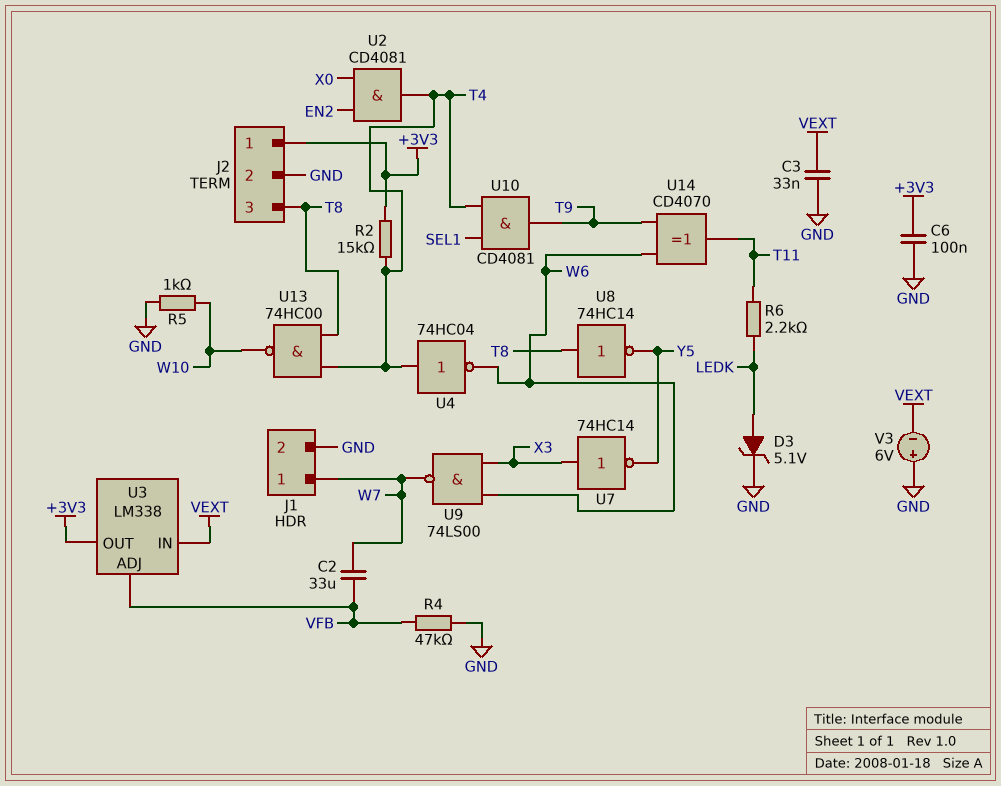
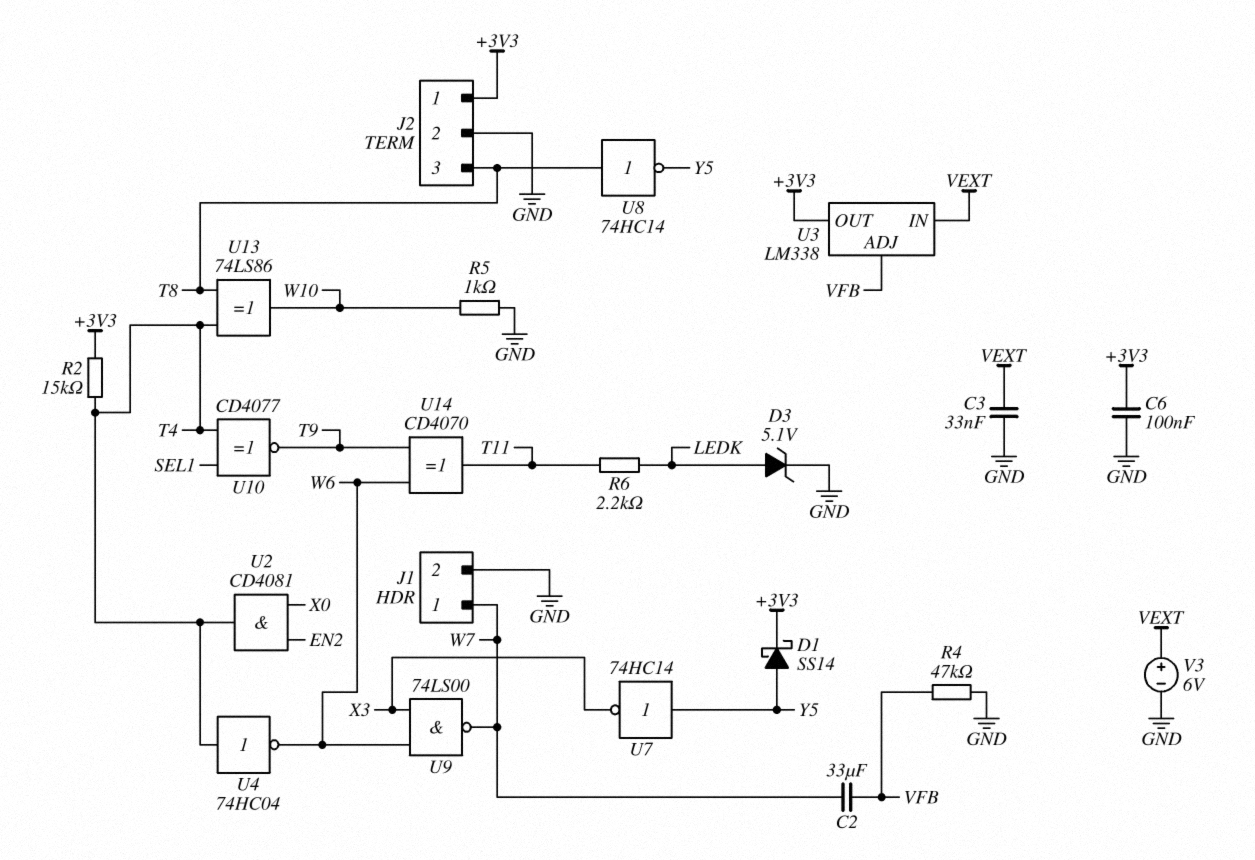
D1: none -> schottky SS14 (A Y5, K +3V3)
U7: NOT 74HC14 (in X3, out Y5) -> NOT 74HC14 (in Y5, out X3)
U10: AND CD4081 (in SEL1, in T4, out T9) -> XNOR CD4077 (in SEL1, in T4, out T9)
U13: NAND 74HC00 (in T4, in T8, out W10) -> XOR 74LS86 (in T4, in T8, out W10)
V3: 6V (plus GND, minus VEXT) -> 6V (plus VEXT, minus GND)

